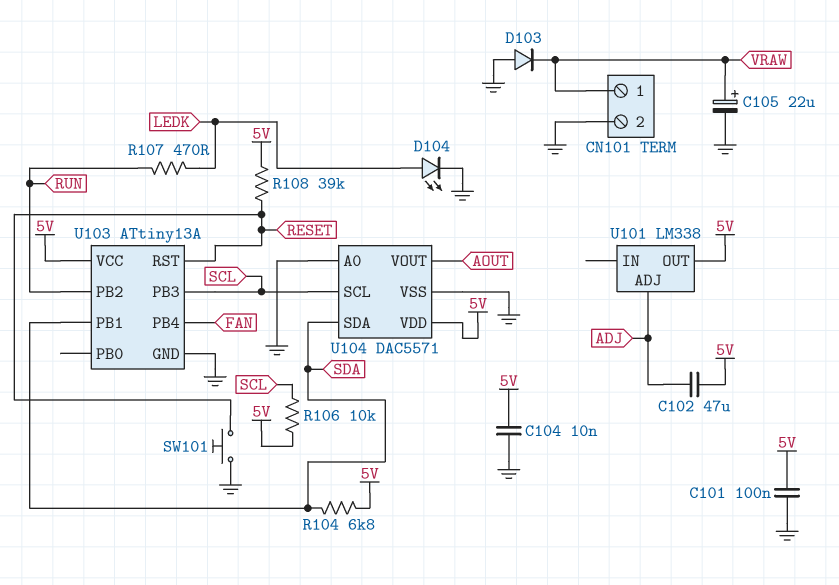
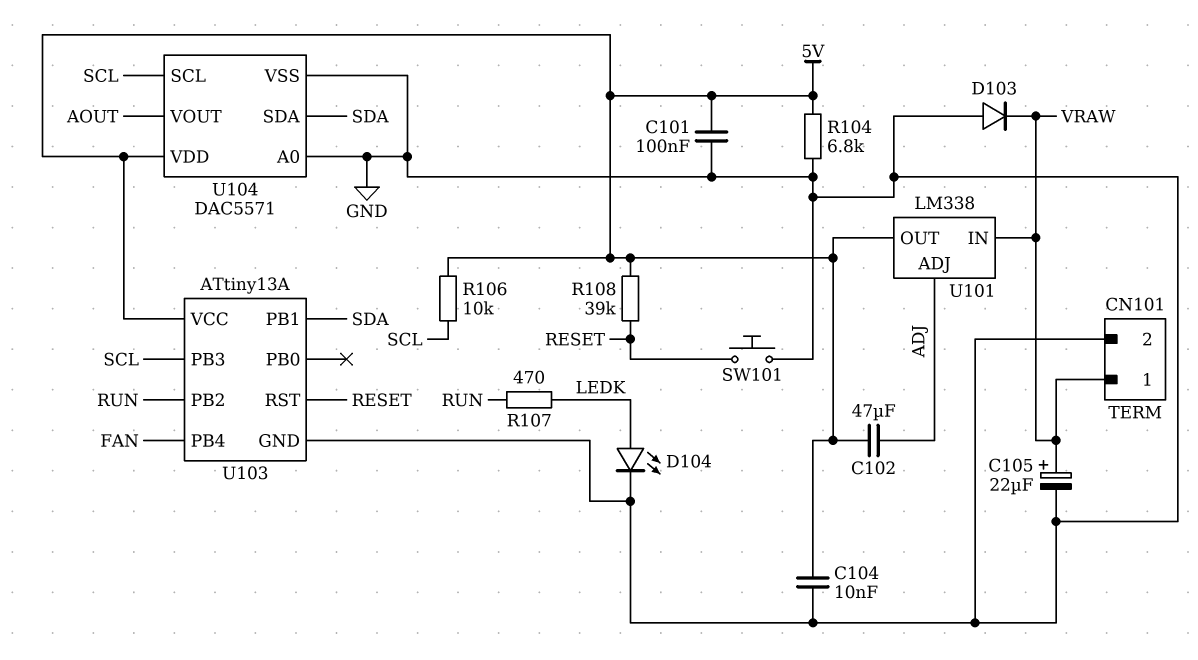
R104: 6.8k (5V, SDA) -> 6.8k (5V, GND)
U101 pin IN: none -> VRAW

